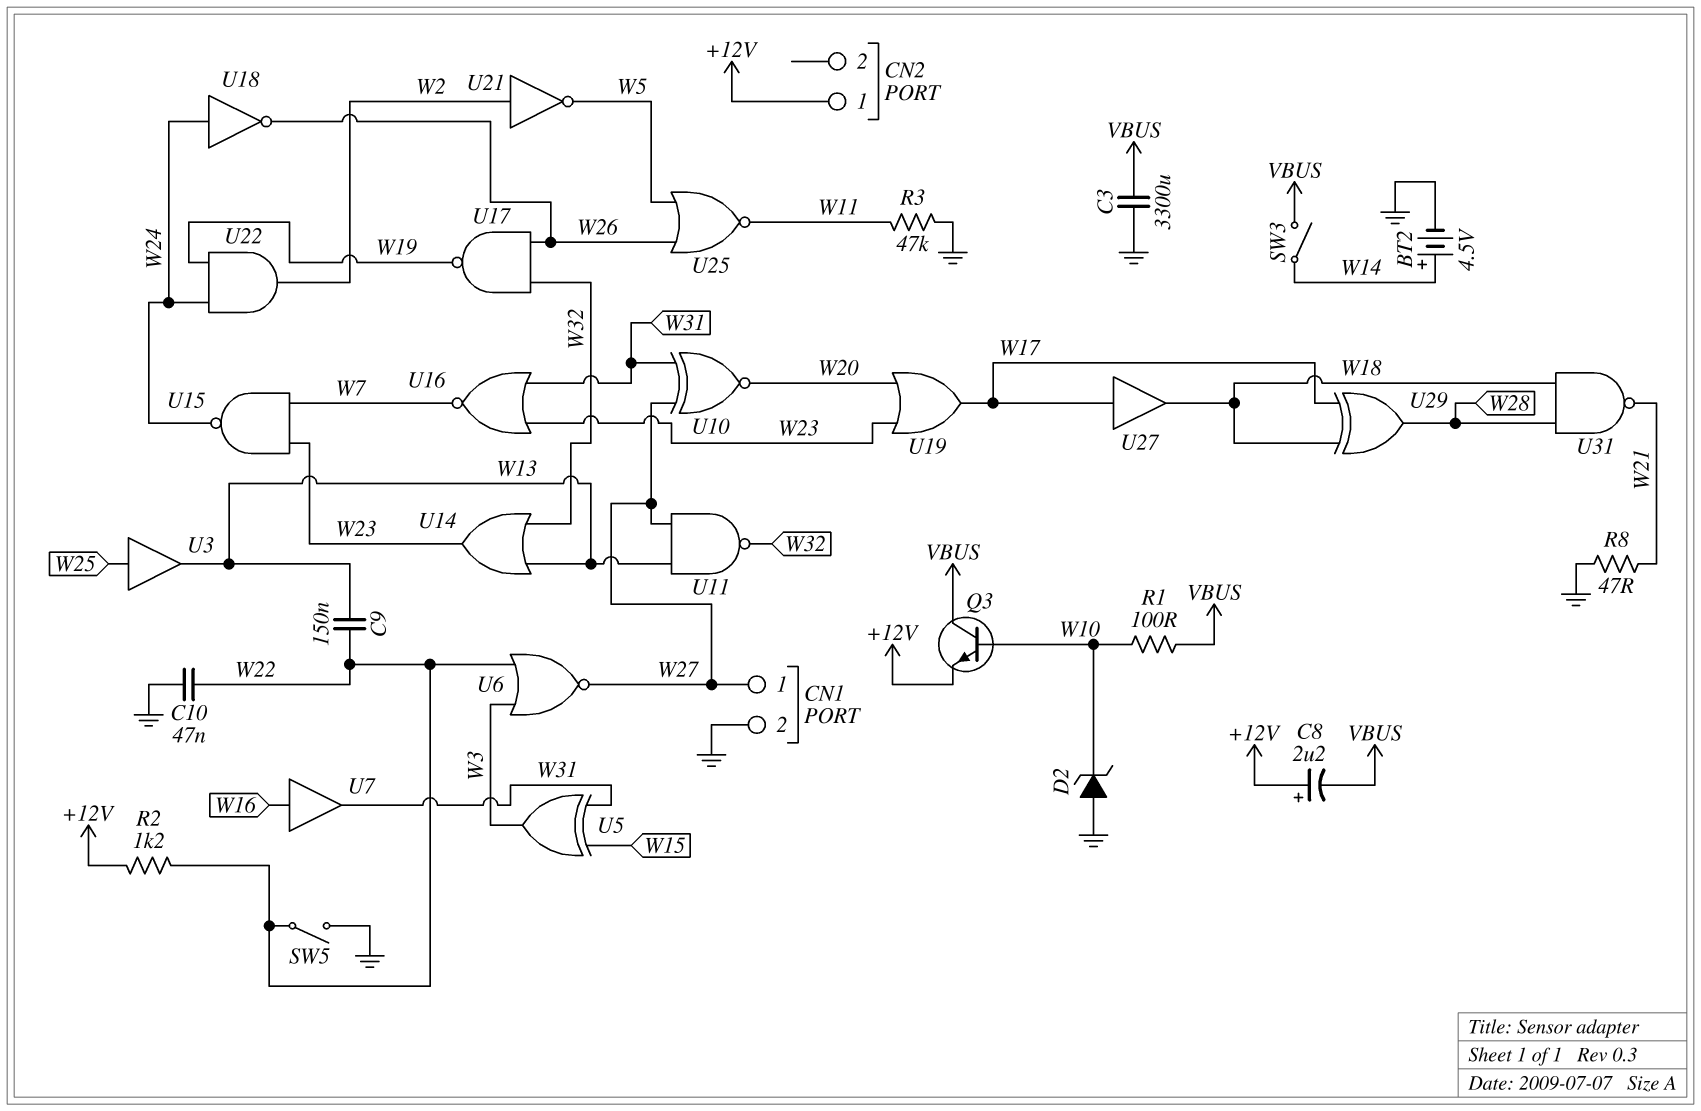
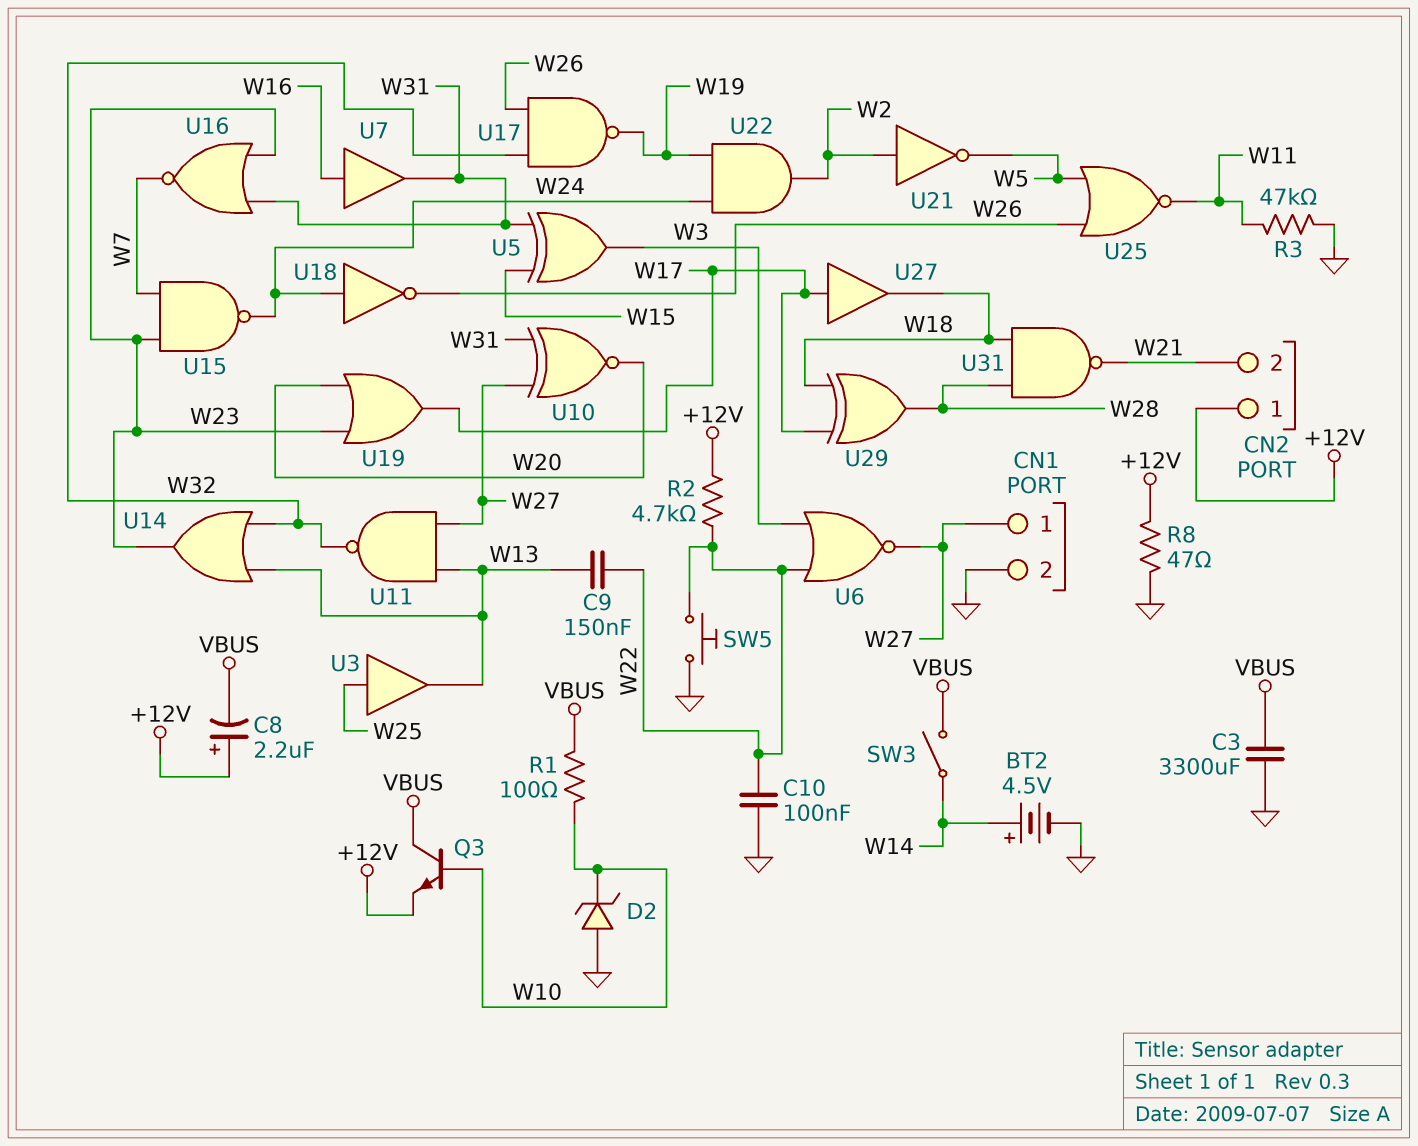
C10: 47nF (GND, W22) -> 100nF (GND, W22)
CN2 pin 2: none -> W21
R2: 1.2k (+12V, W22) -> 4.7k (+12V, W22)
R8: 47 (GND, W21) -> 47 (+12V, GND)
SW5: switch (GND, W22) -> button (GND, W22)

